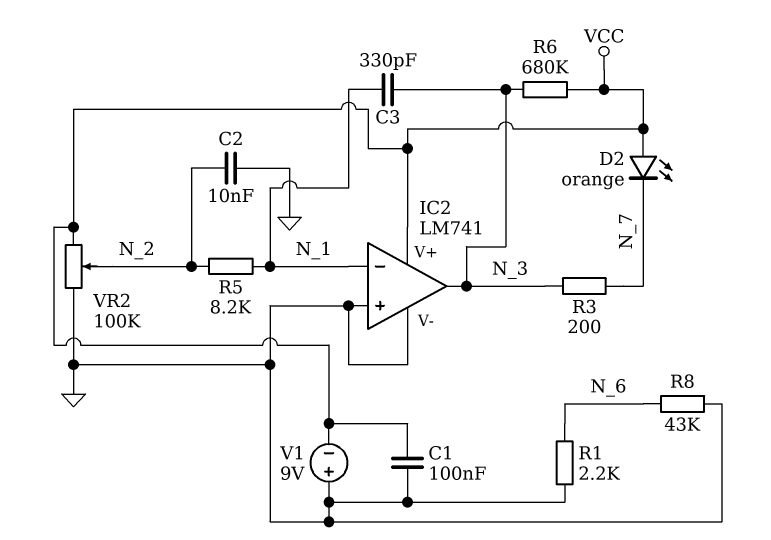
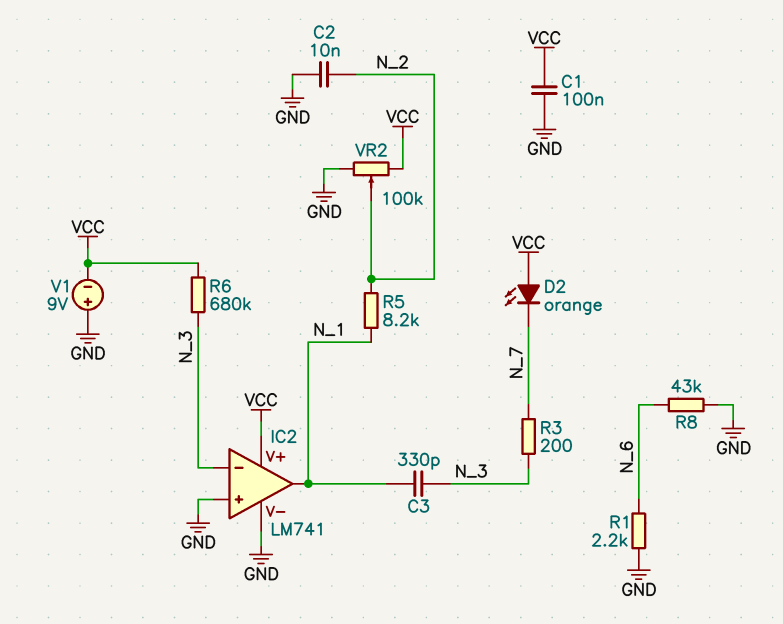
IC2 pin in-: N_1 -> N_3
IC2 pin out: N_3 -> N_1

